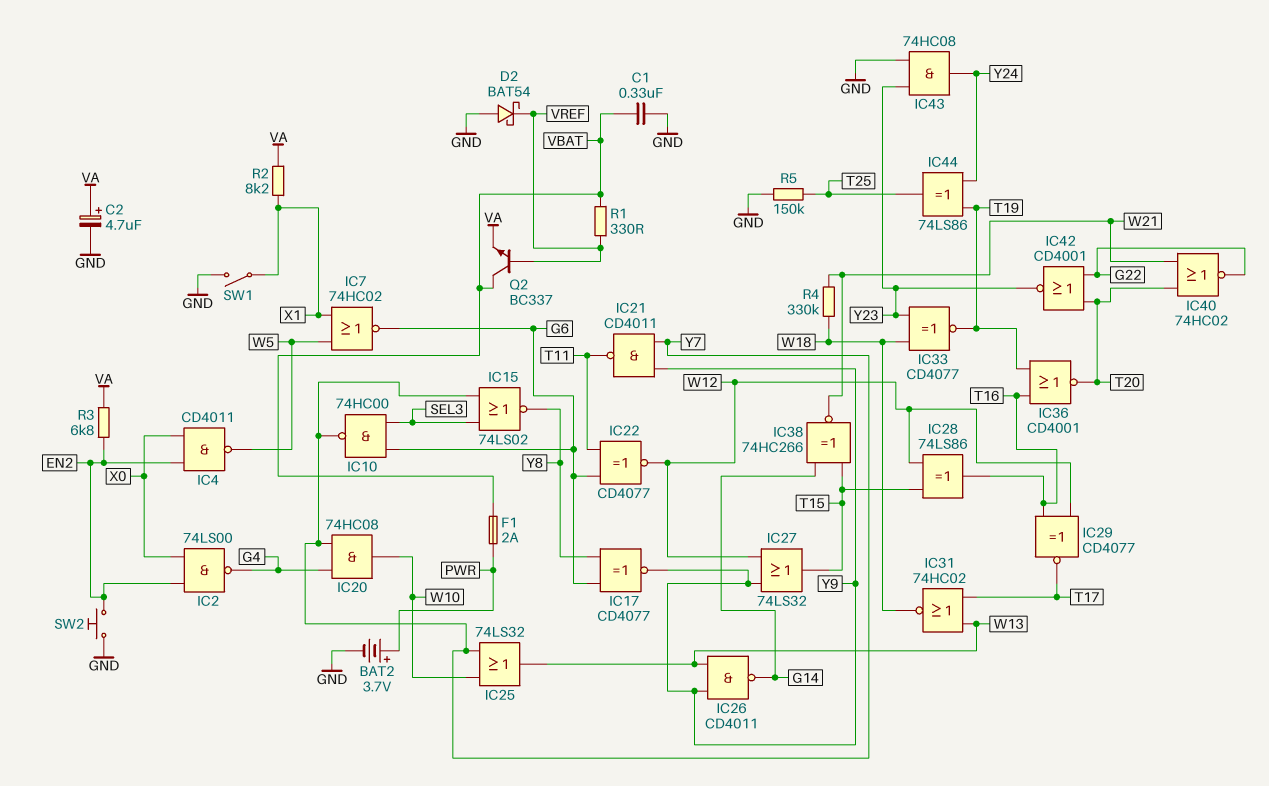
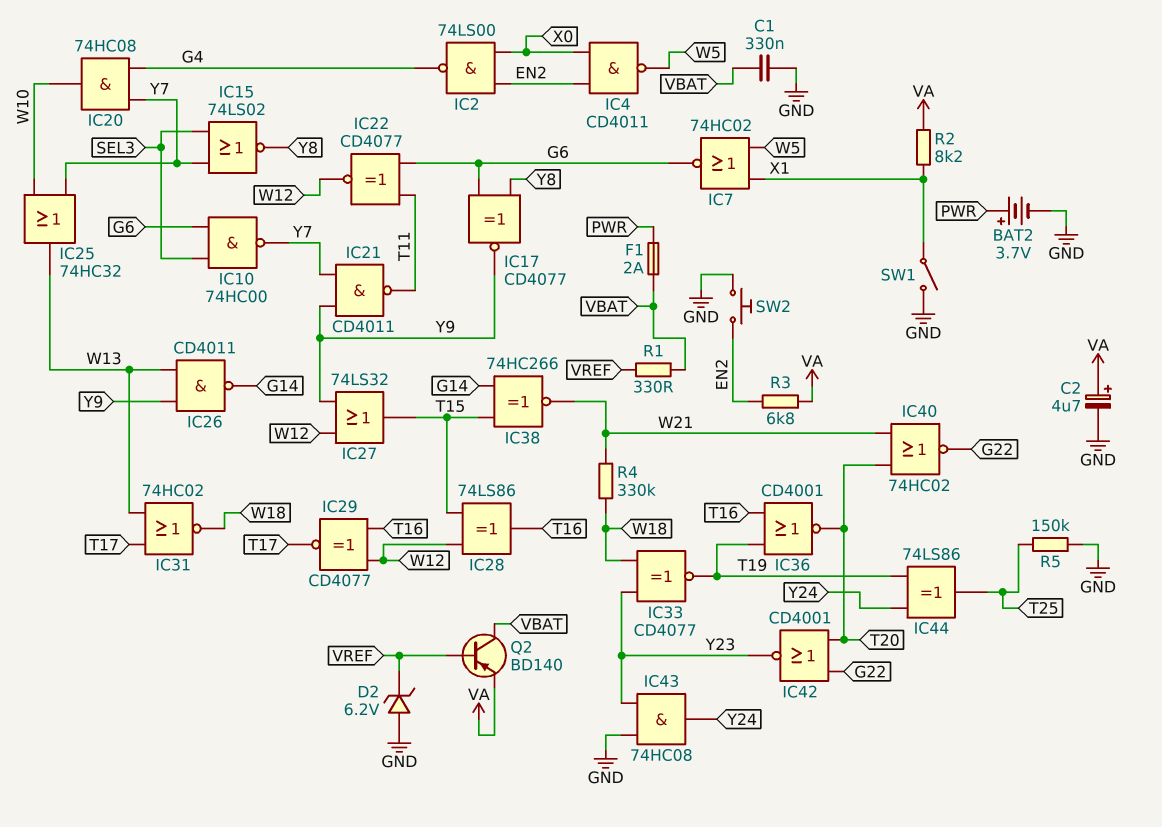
D2: schottky BAT54 (A GND, K VREF) -> zener 6.2V (A GND, K VREF)
IC25: OR 74LS32 (in W10, in Y7, out W13) -> OR 74HC32 (in W10, in Y7, out W13)
Q2: NPN BC337 (B VREF, C VBAT, E VA) -> PNP BD140 (B VREF, C VBAT, E VA)

